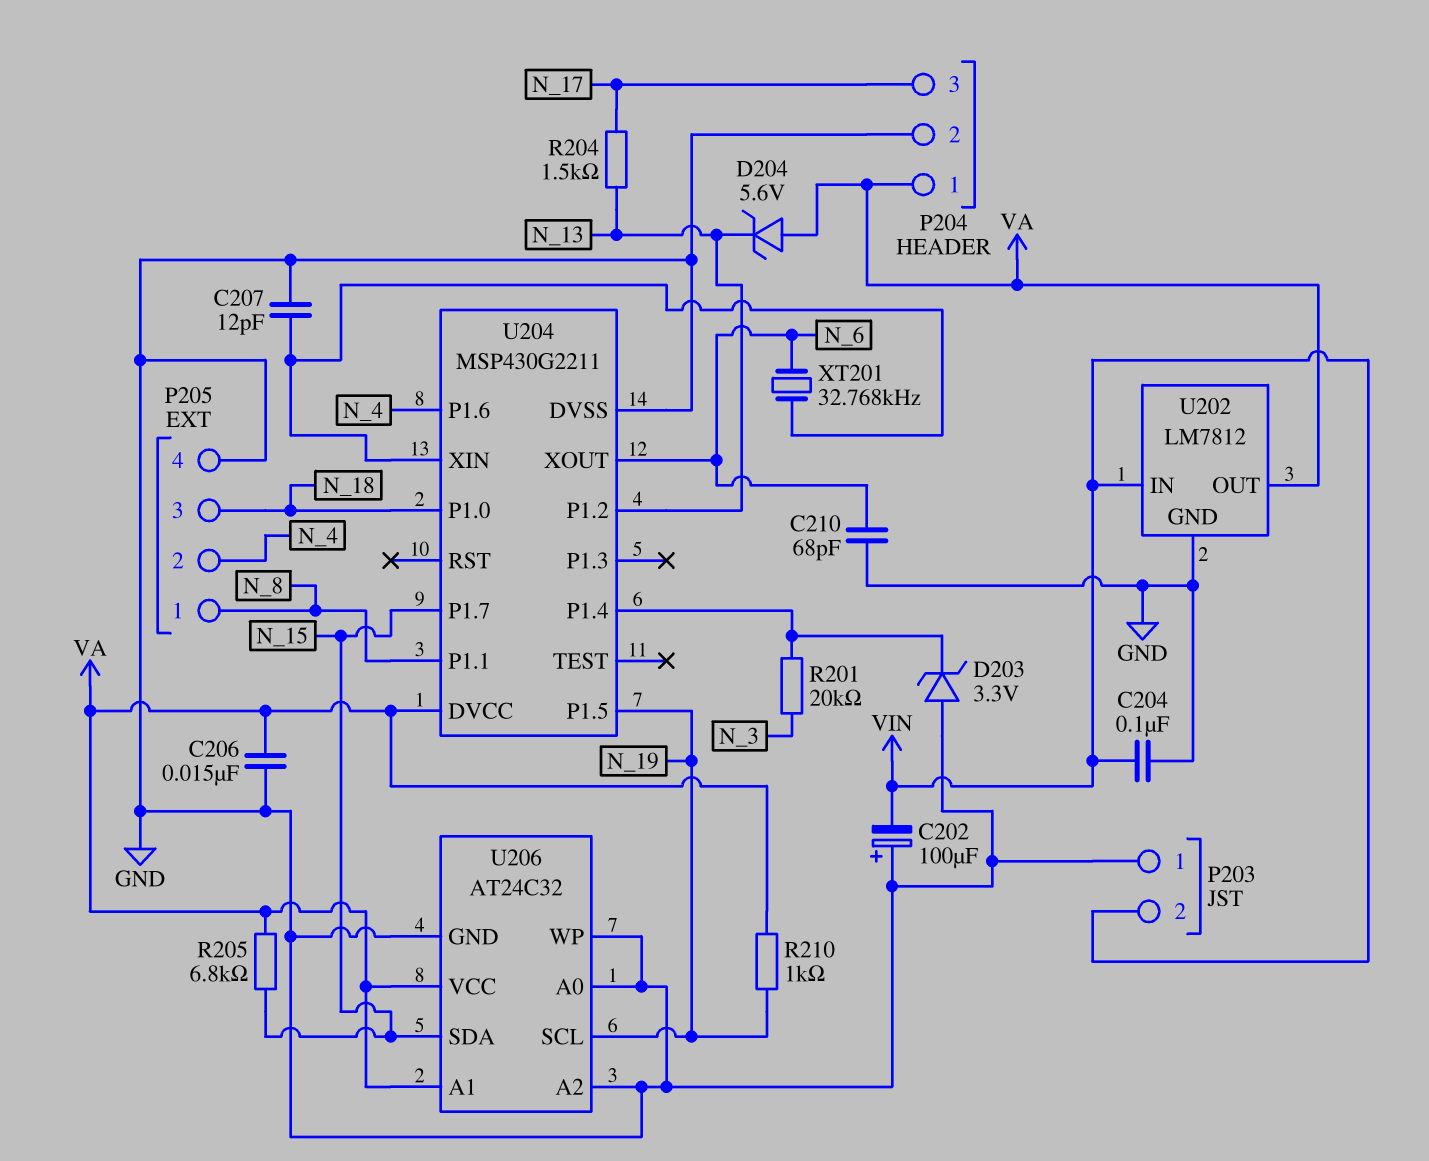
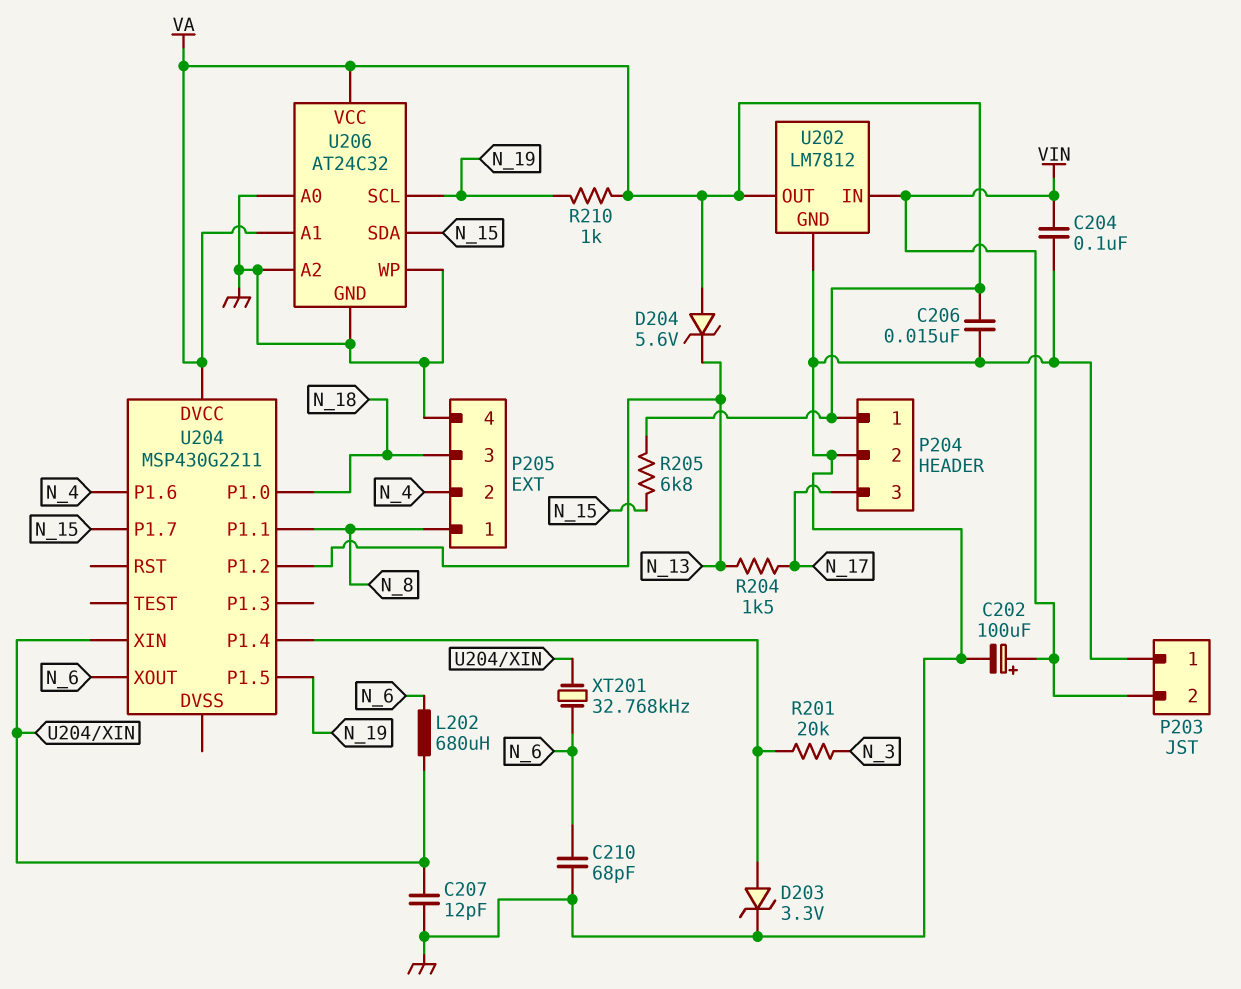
C202: 100uF (plus GND, minus VIN) -> 100uF (plus VIN, minus GND)
D203: zener 3.3V (A GND, K U204/P1.4) -> zener 3.3V (A U204/P1.4, K GND)
L202: none -> 680uH (N_6, U204/XIN)
U204 pin DVSS: GND -> none

